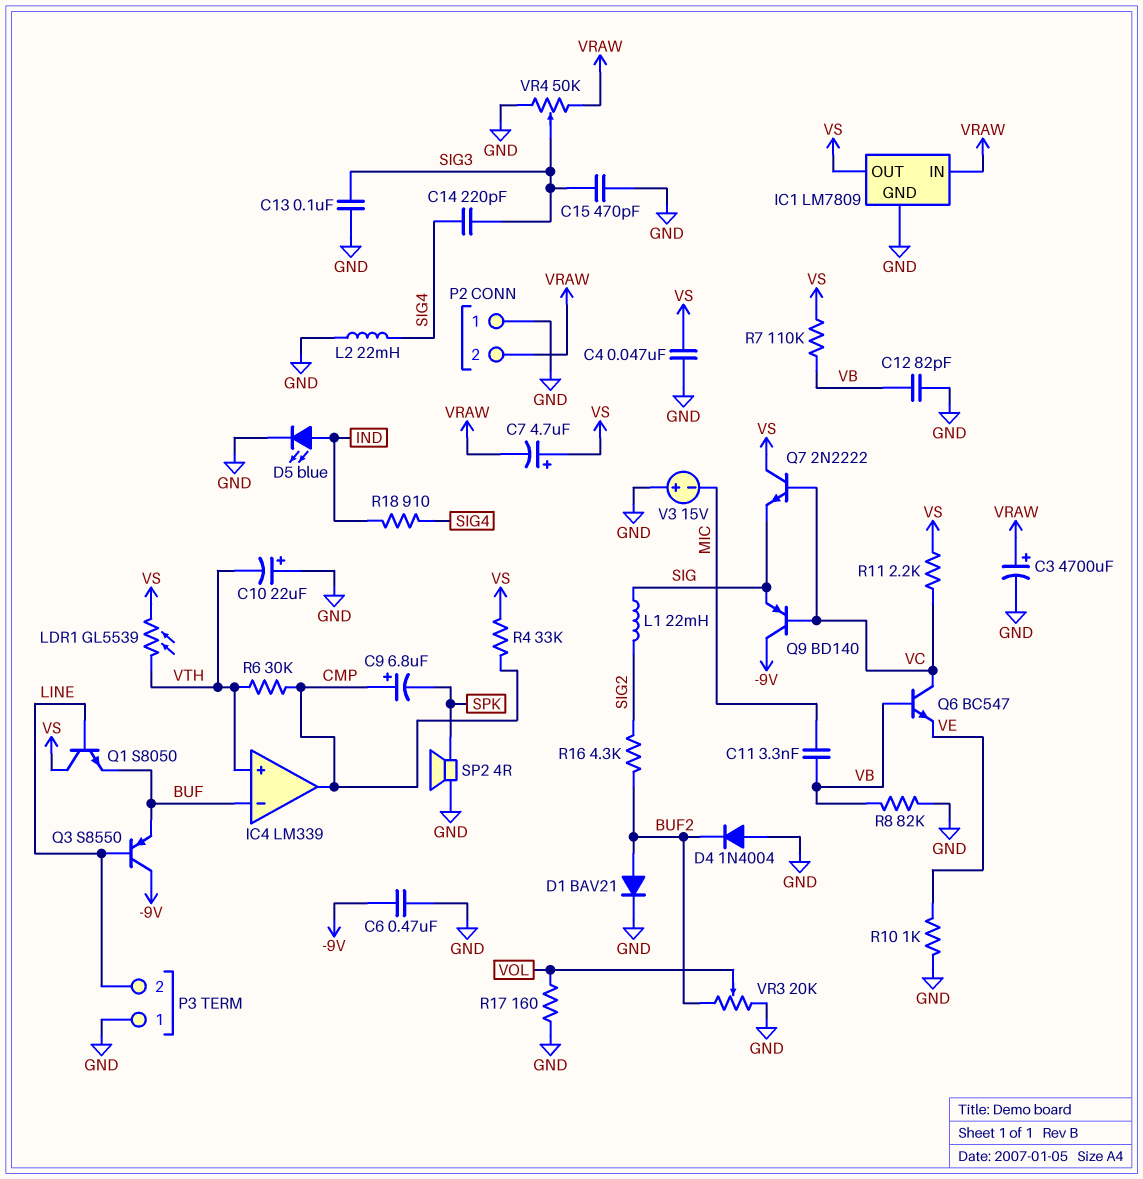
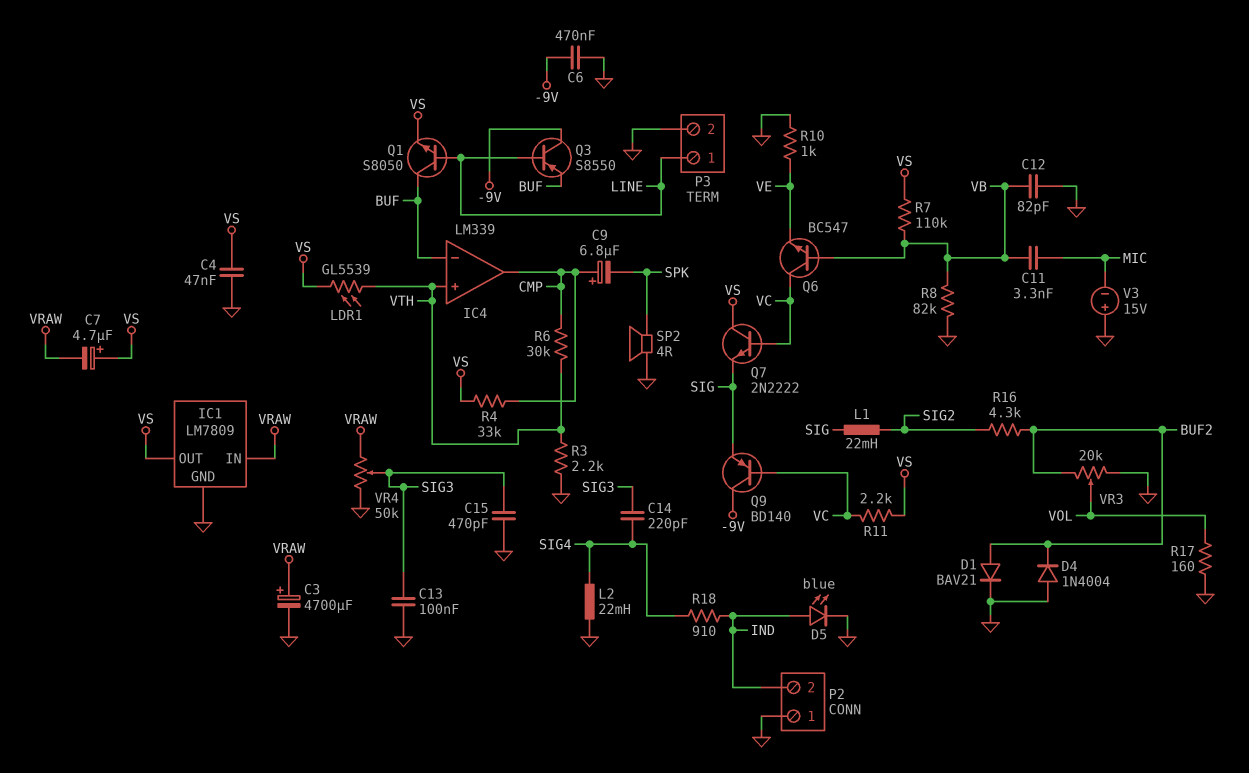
C10: 22uF (plus GND, minus VTH) -> none
P2 pin 2: VRAW -> IND
P3 pin 1: GND -> LINE
P3 pin 2: LINE -> GND
Q1: NPN S8050 (B LINE, C VS, E BUF) -> NPN S8050 (B LINE, C BUF, E VS)
R3: none -> 2.2k (GND, VTH)

